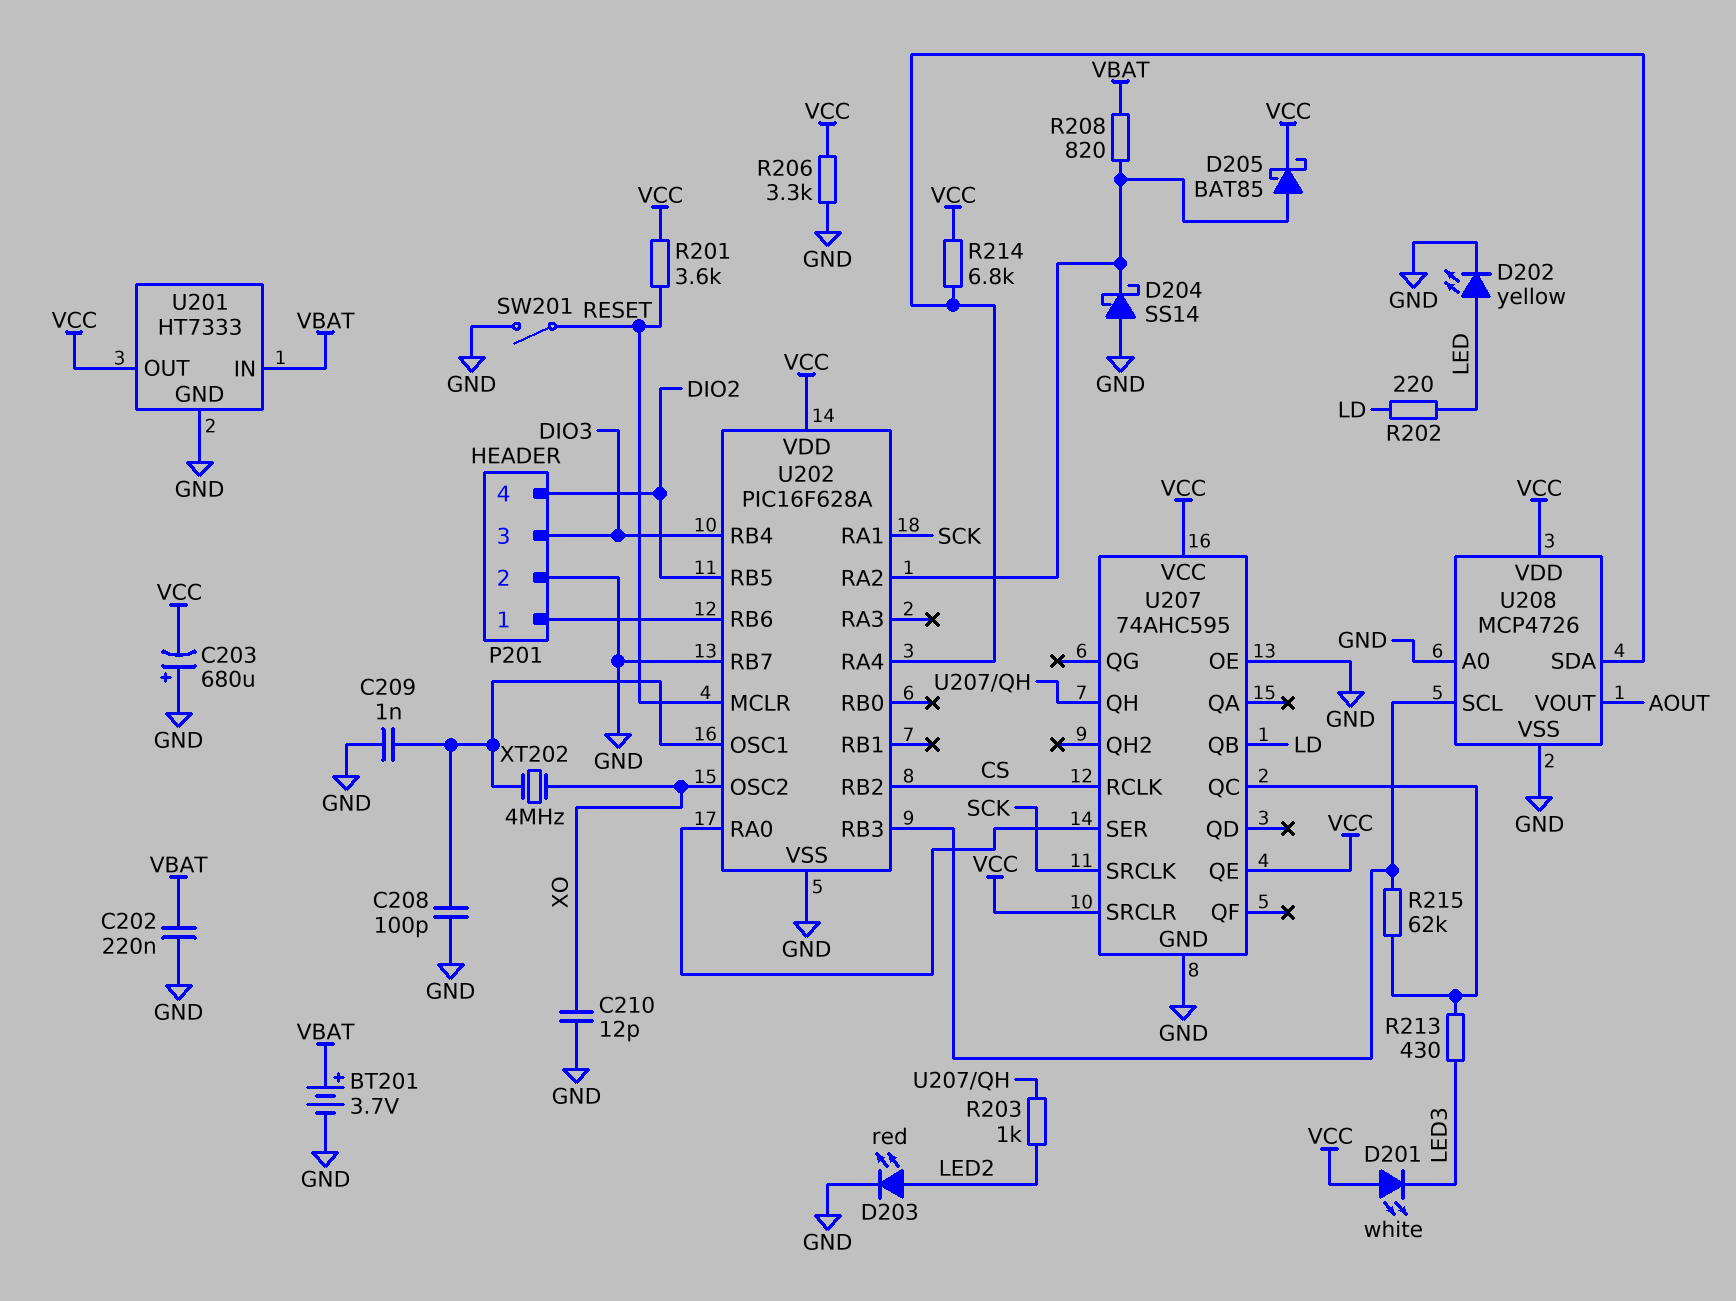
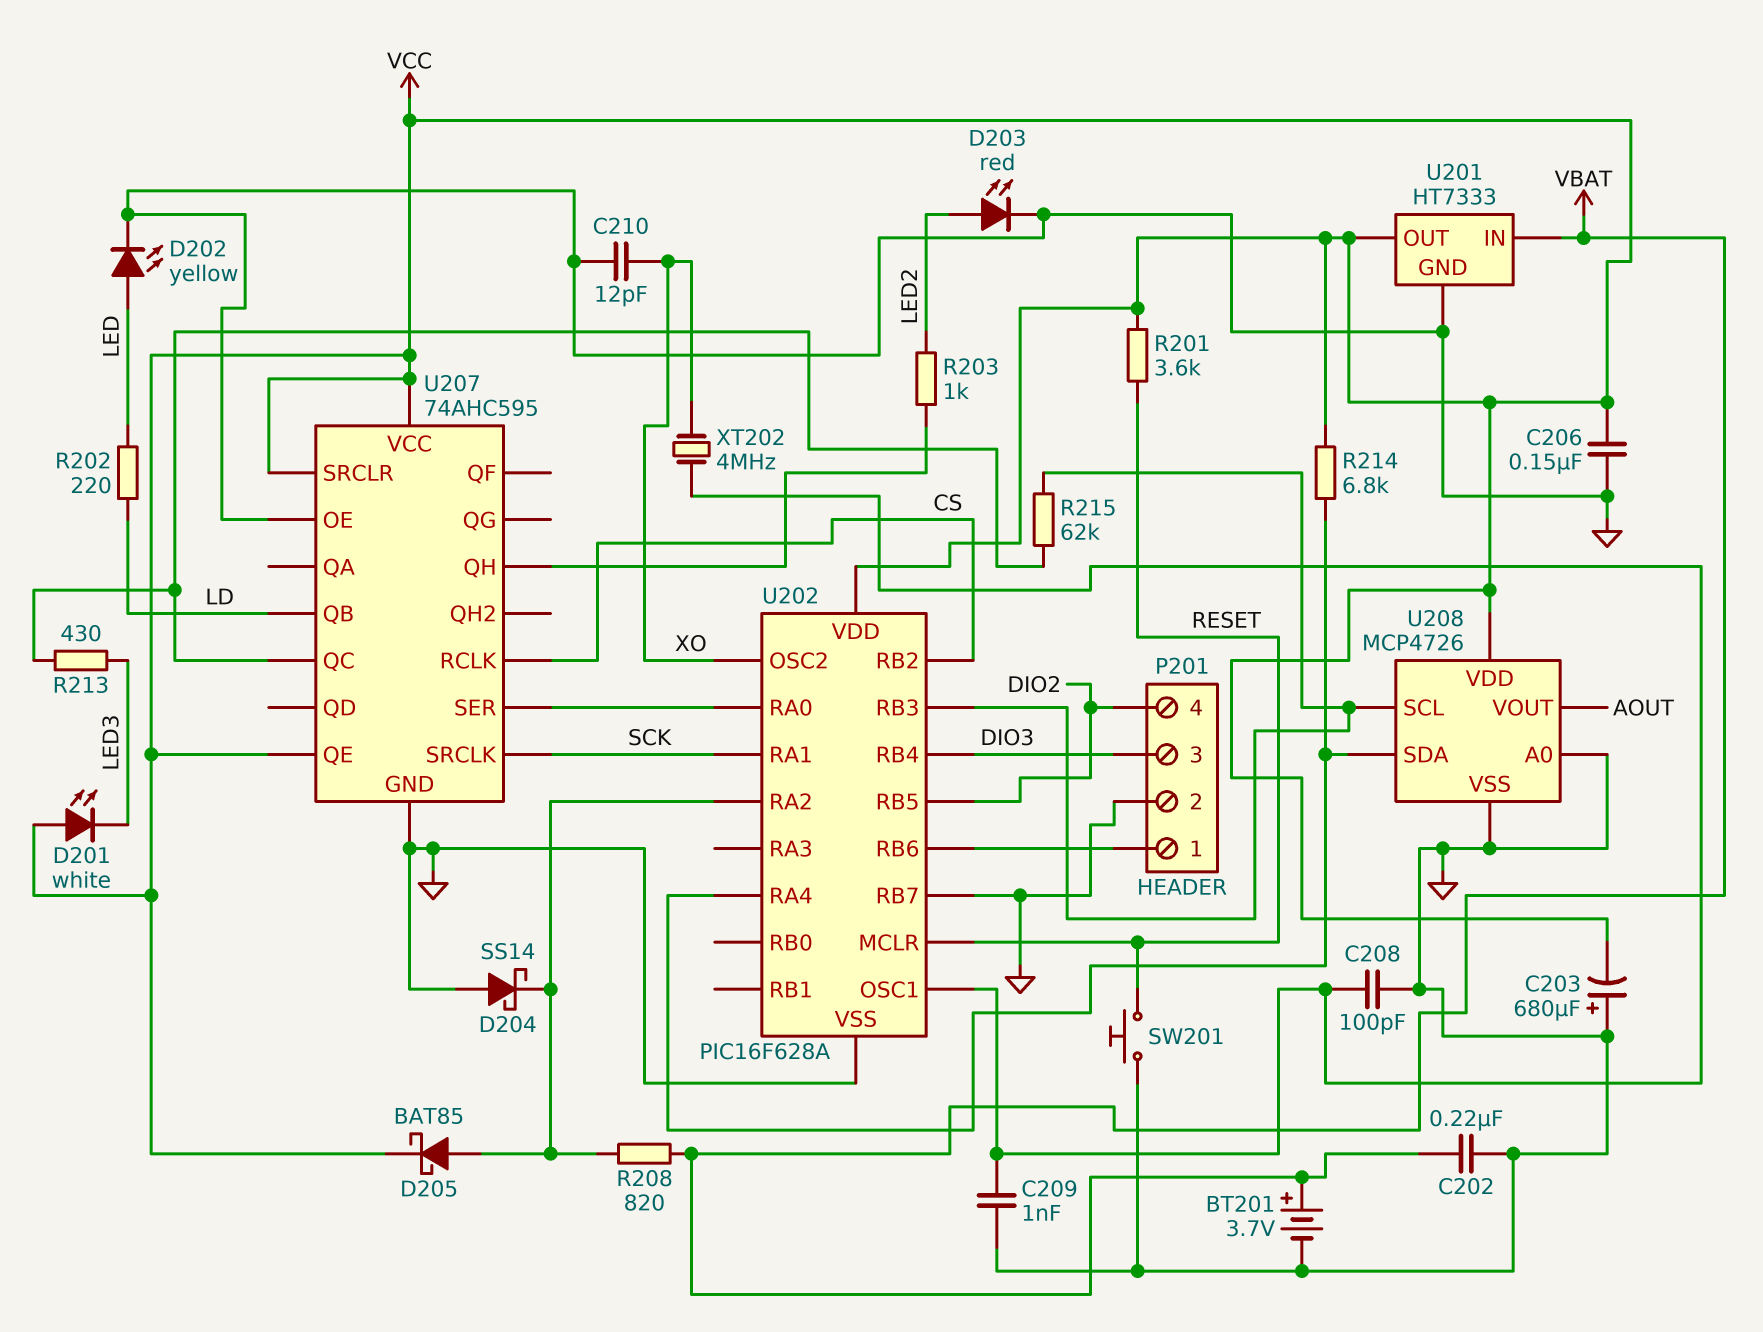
C206: none -> 150nF (GND, VCC)
R206: 3.3k (GND, VCC) -> none
SW201: switch (GND, RESET) -> button (GND, RESET)

